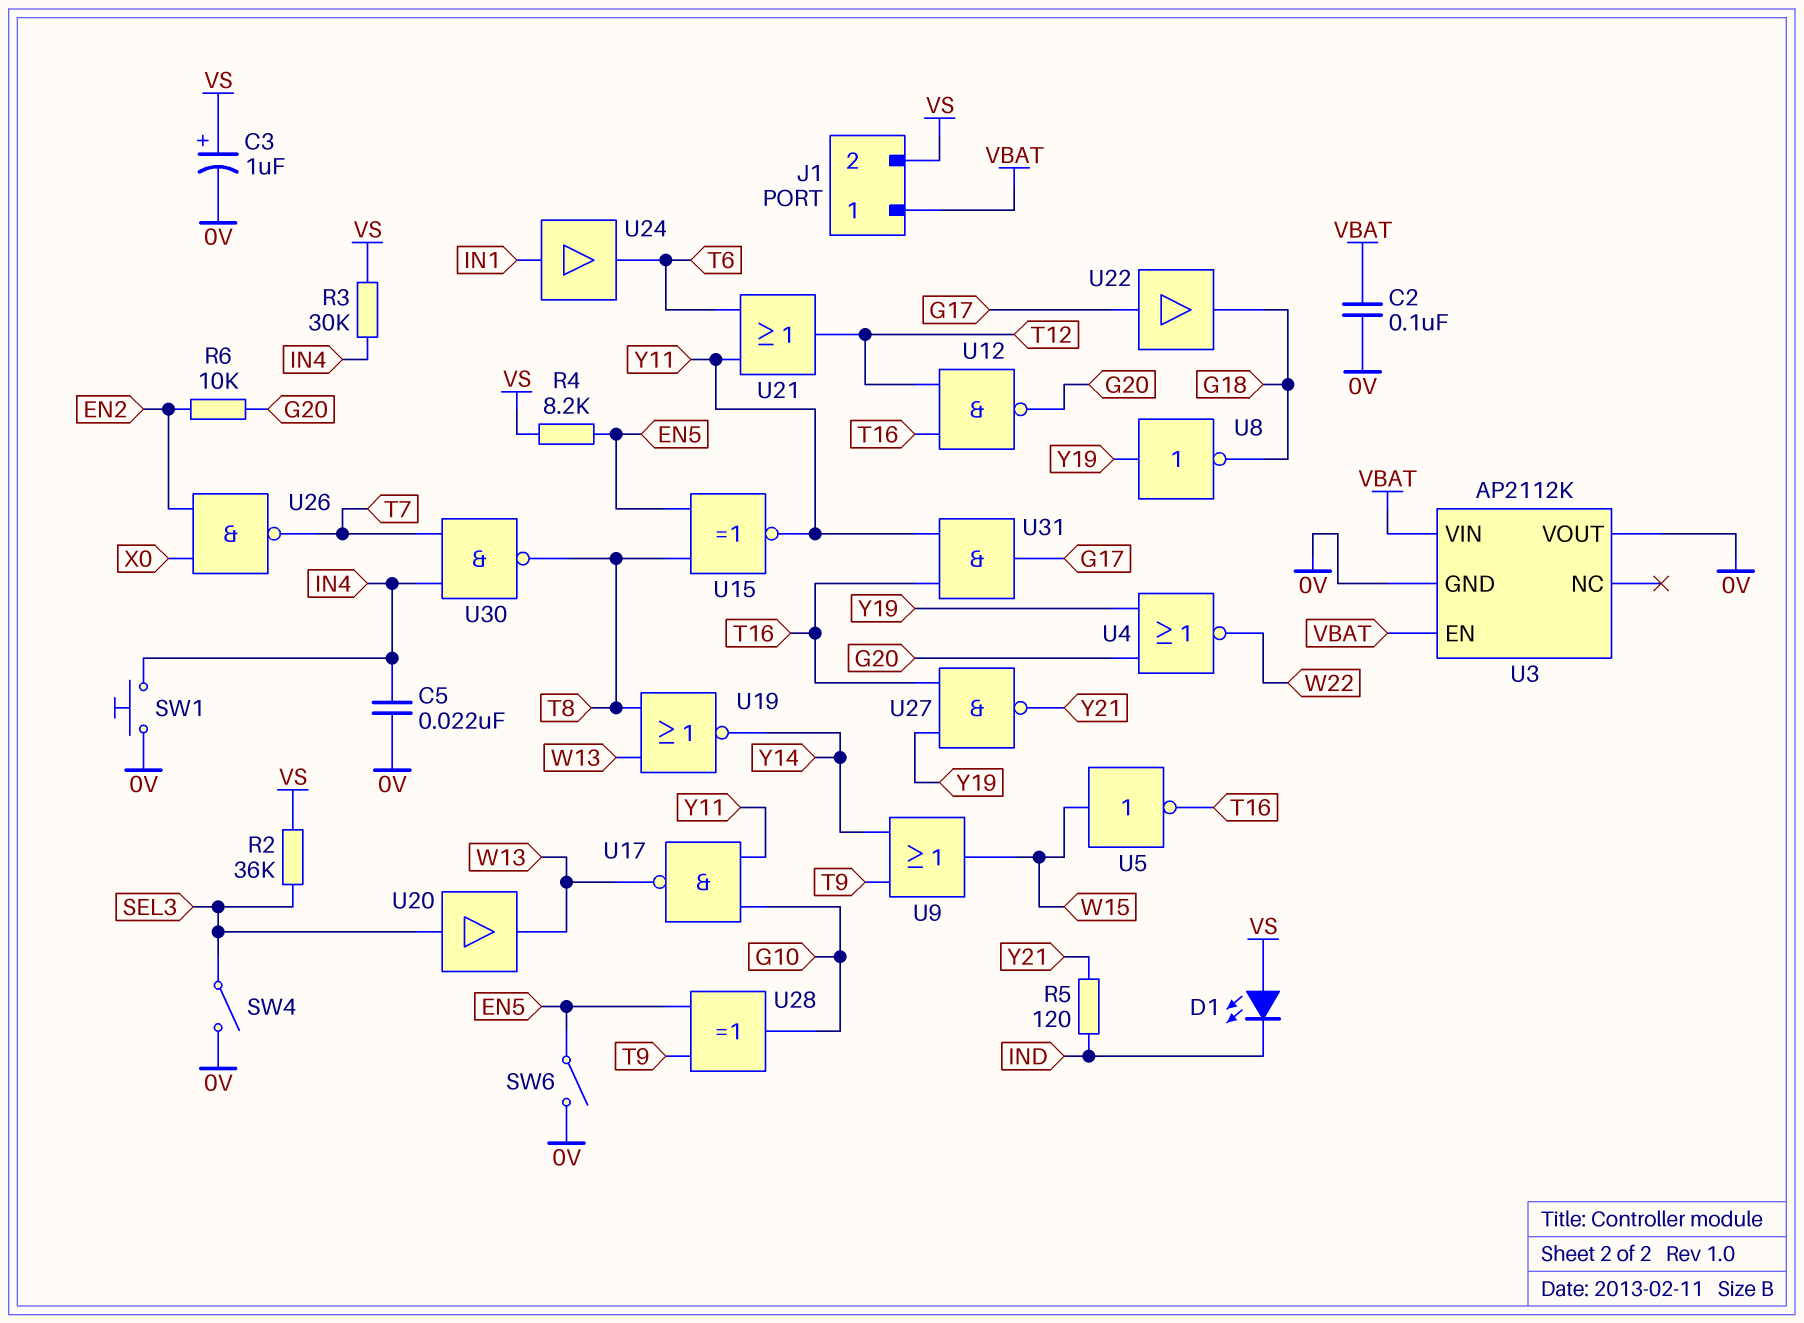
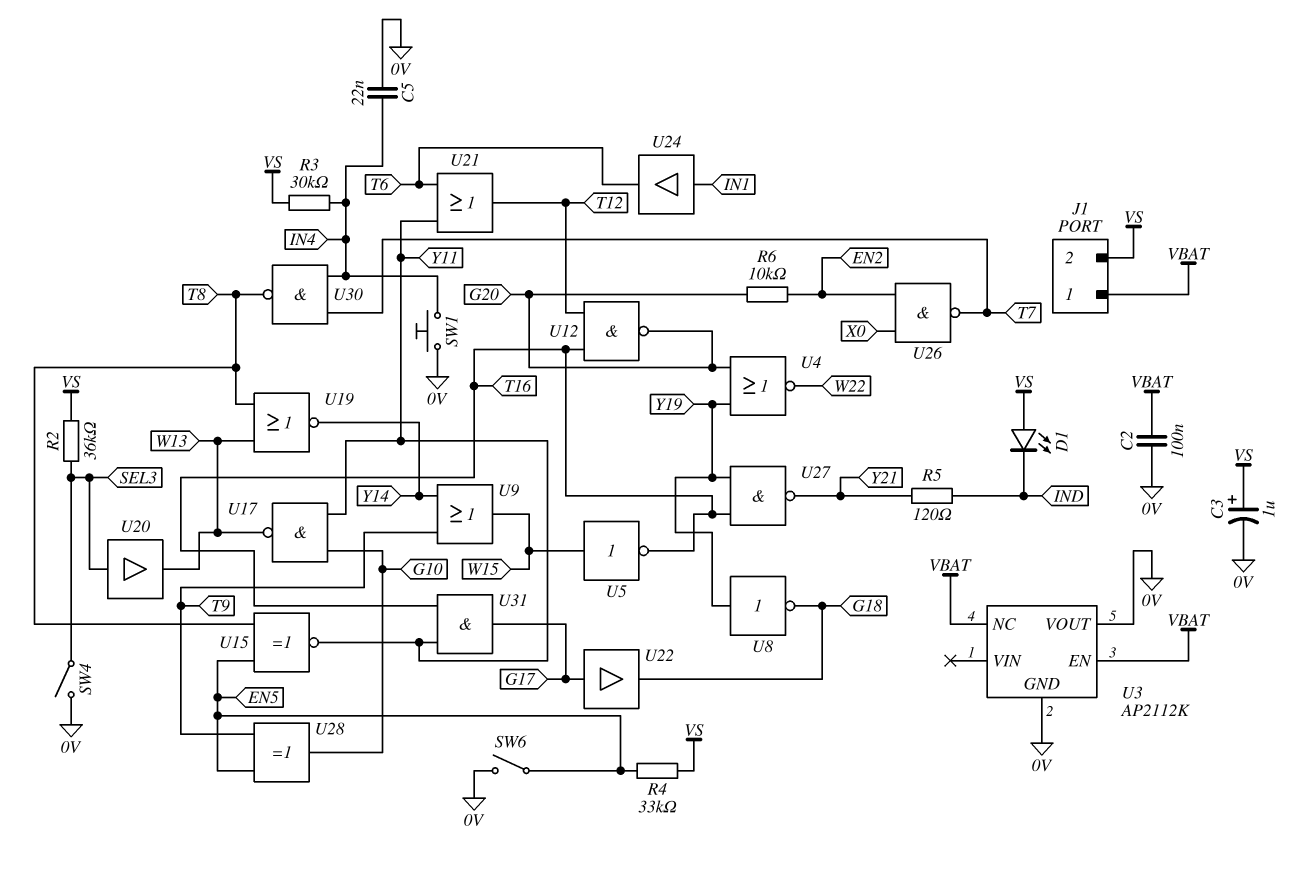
R4: 8.2k (EN5, VS) -> 33k (EN5, VS)
U3 pin NC: none -> VBAT
U3 pin VIN: VBAT -> none

